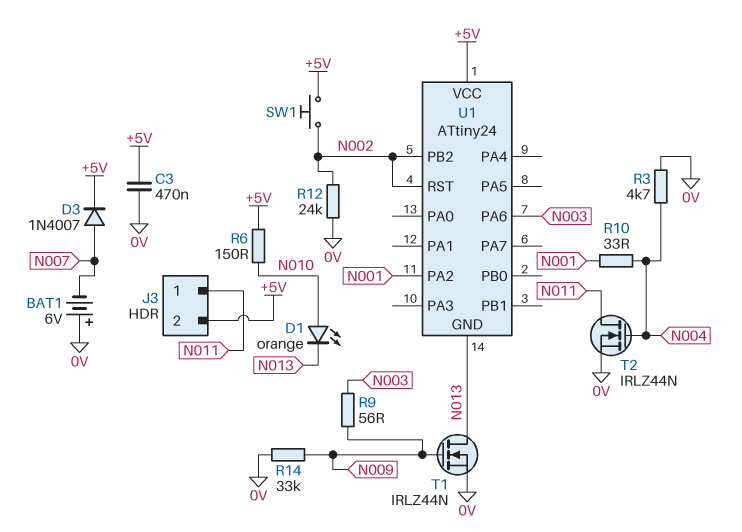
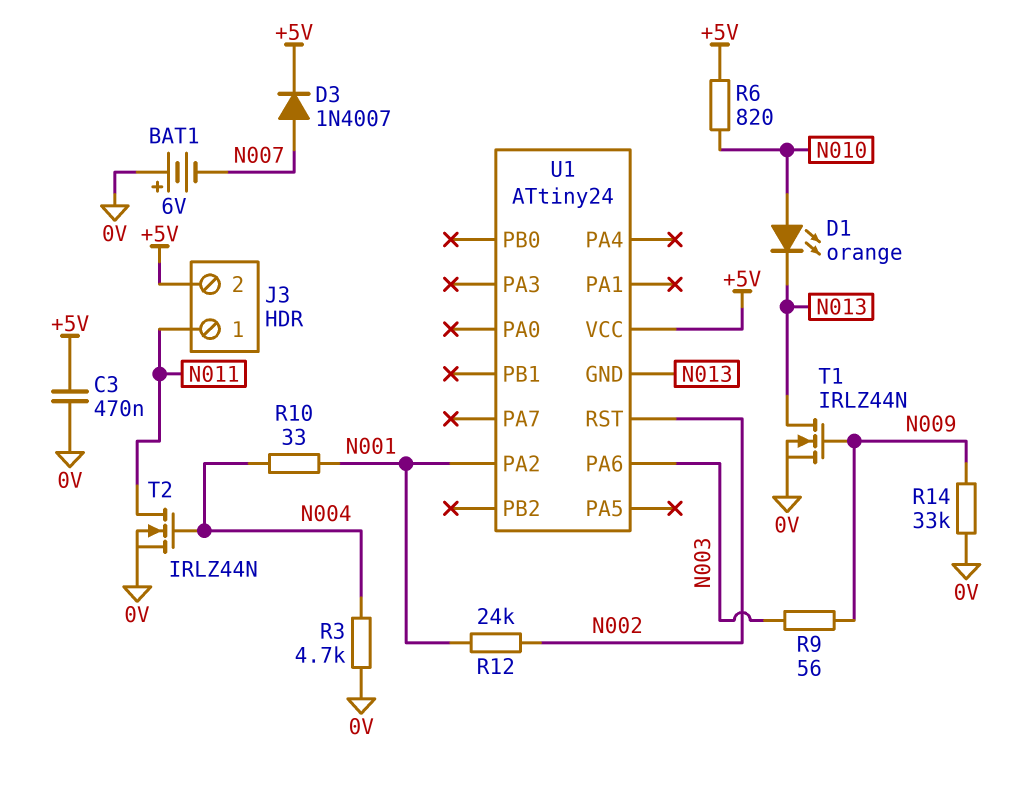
R6: 150 (+5V, N010) -> 820 (+5V, N010)
R12: 24k (0V, N002) -> 24k (N001, N002)
SW1: button (+5V, N002) -> none
U1 pin PB2: N002 -> none

